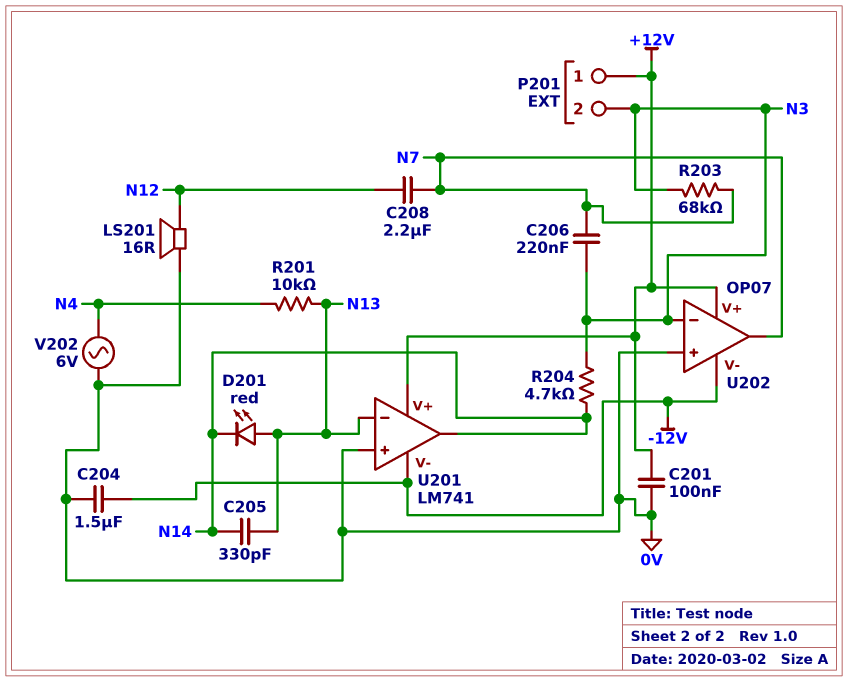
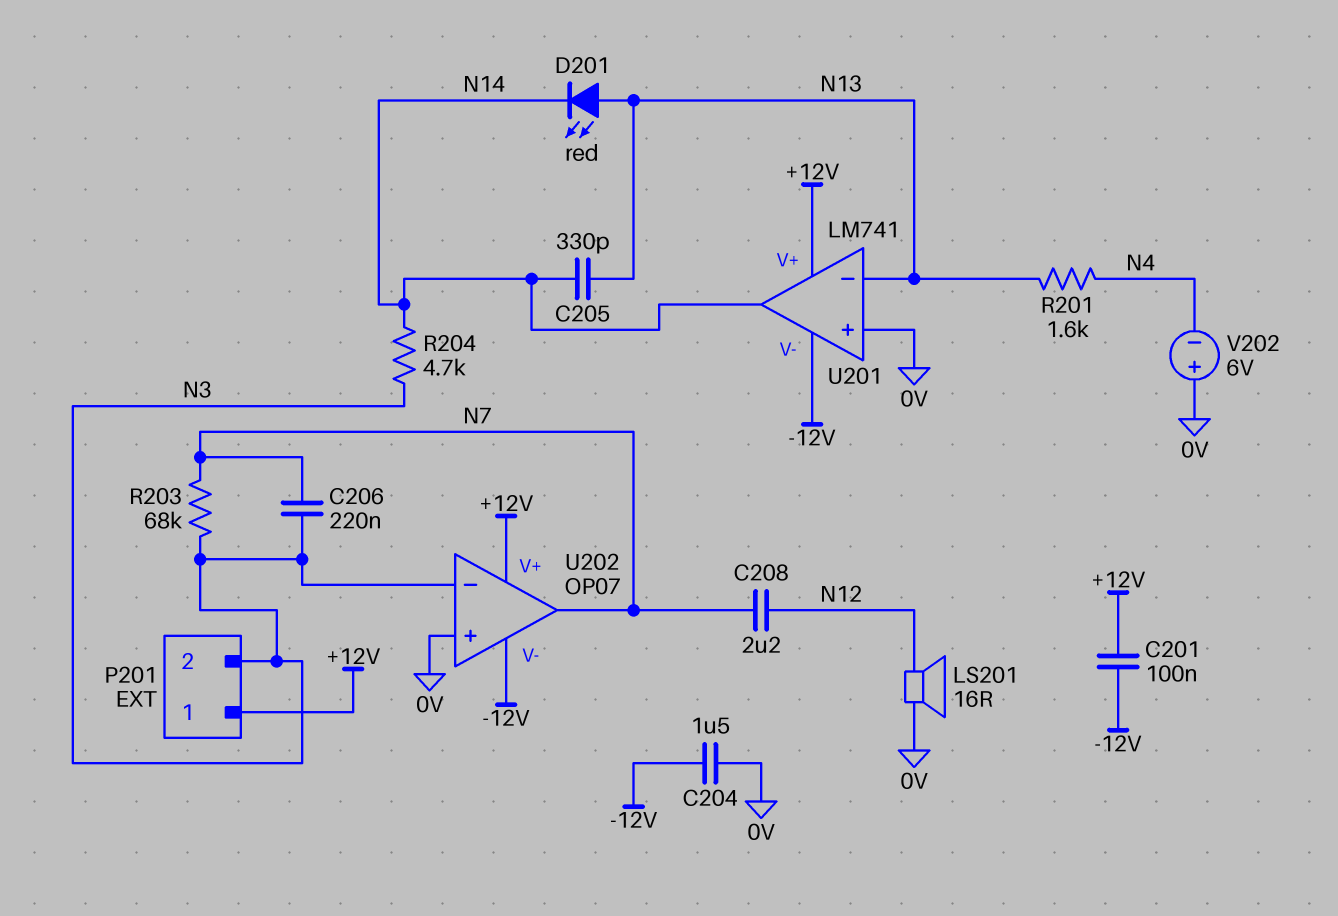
C201: 100nF (+12V, 0V) -> 100nF (+12V, -12V)
R201: 10k (N4, N13) -> 1.6k (N4, N13)
V202: AC 6V (0V, N4) -> 6V (plus 0V, minus N4)

